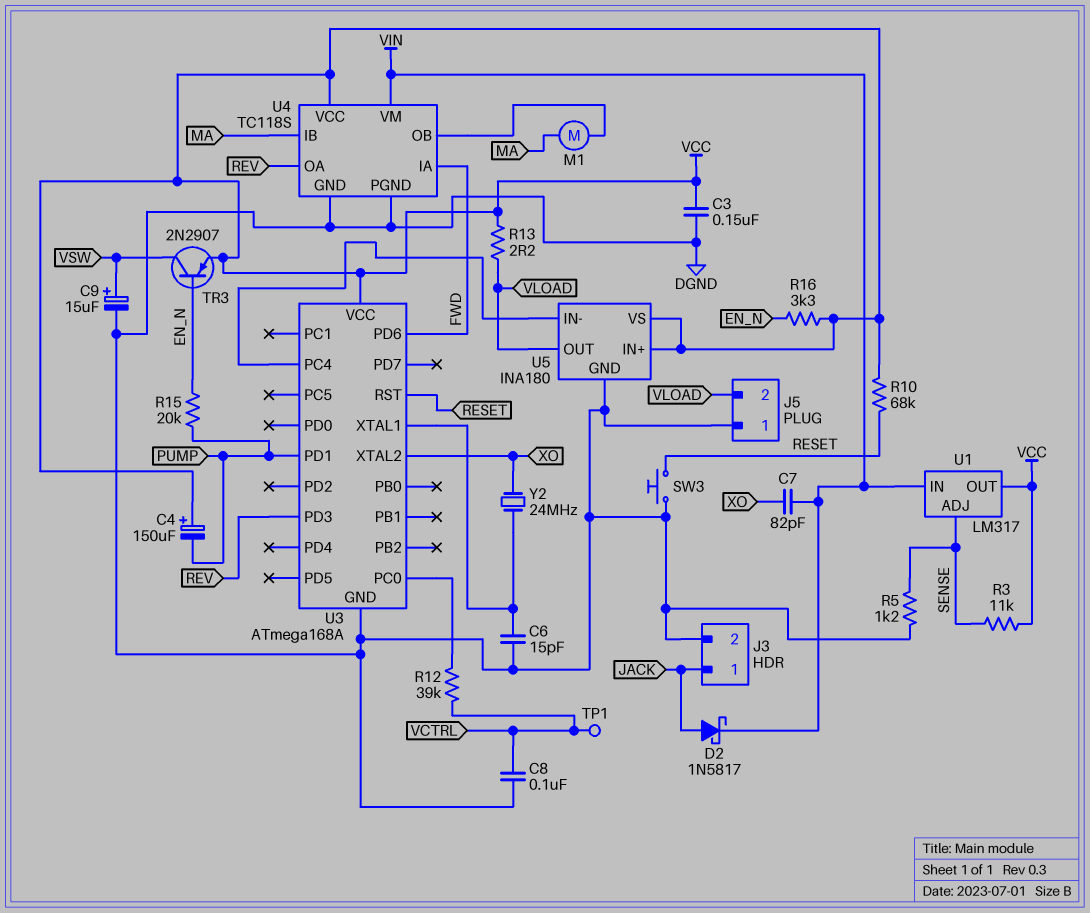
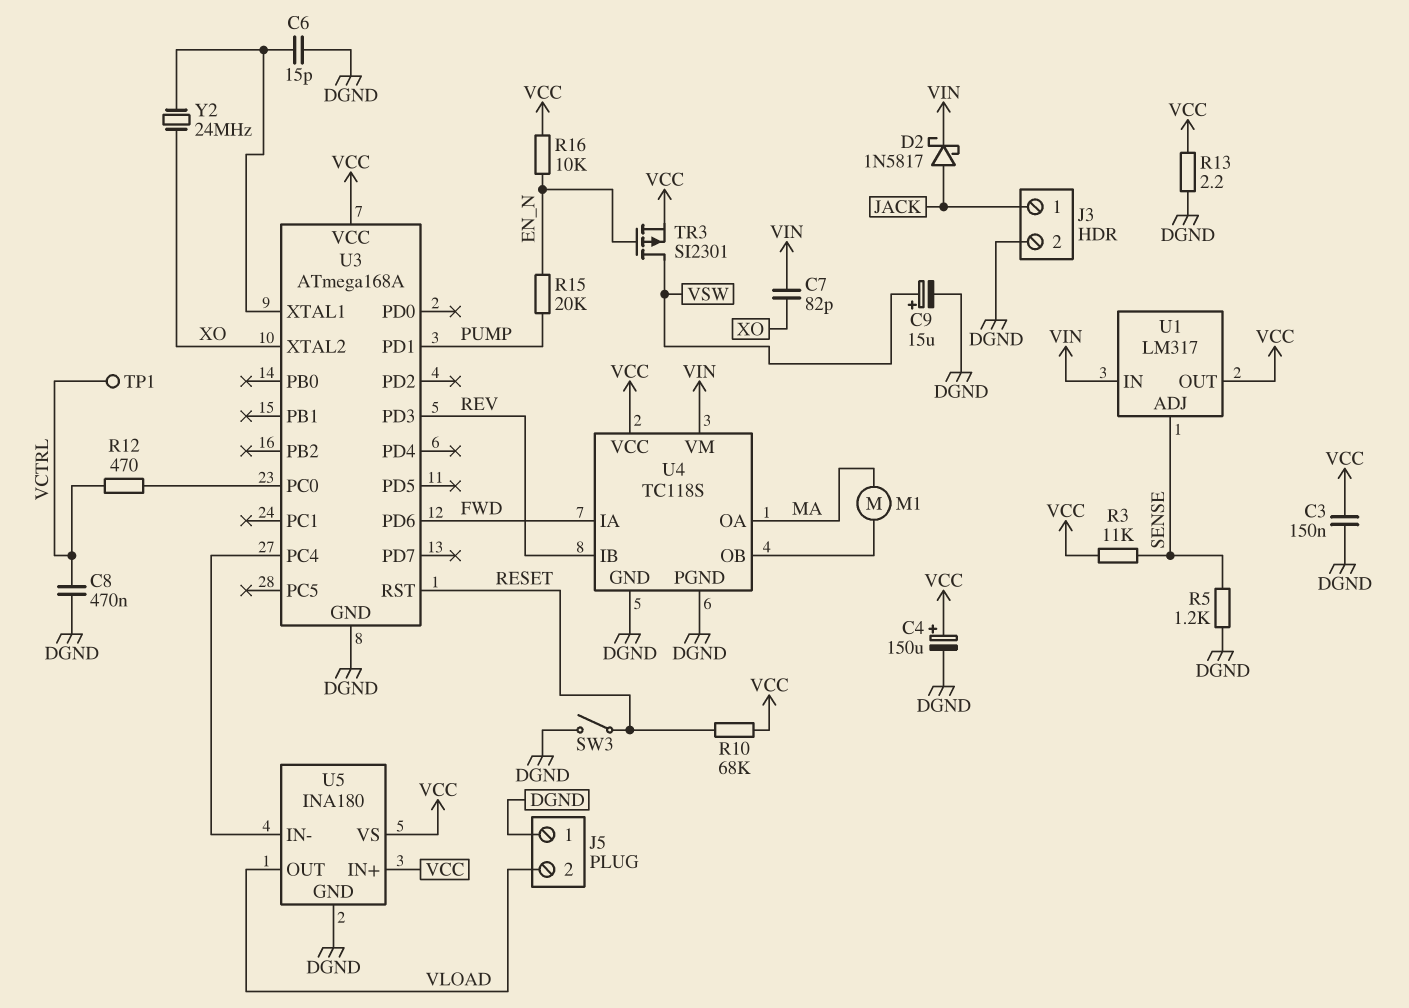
C4: 150uF (plus VCC, minus PUMP) -> 150uF (plus VCC, minus DGND)
C8: 100nF (DGND, VCTRL) -> 470nF (DGND, VCTRL)
R12: 39k (U3/PC0, VCTRL) -> 470 (U3/PC0, VCTRL)
R13: 2.2 (VCC, VLOAD) -> 2.2 (DGND, VCC)
R16: 3.3k (EN_N, VCC) -> 10k (EN_N, VCC)
SW3: button (DGND, RESET) -> switch (DGND, RESET)
TR3: PNP 2N2907 (B EN_N, C VSW, E VCC) -> PMOS SI2301 (G EN_N, D VSW, S VCC)
U4 pin IB: MA -> REV
U4 pin OA: REV -> MA

